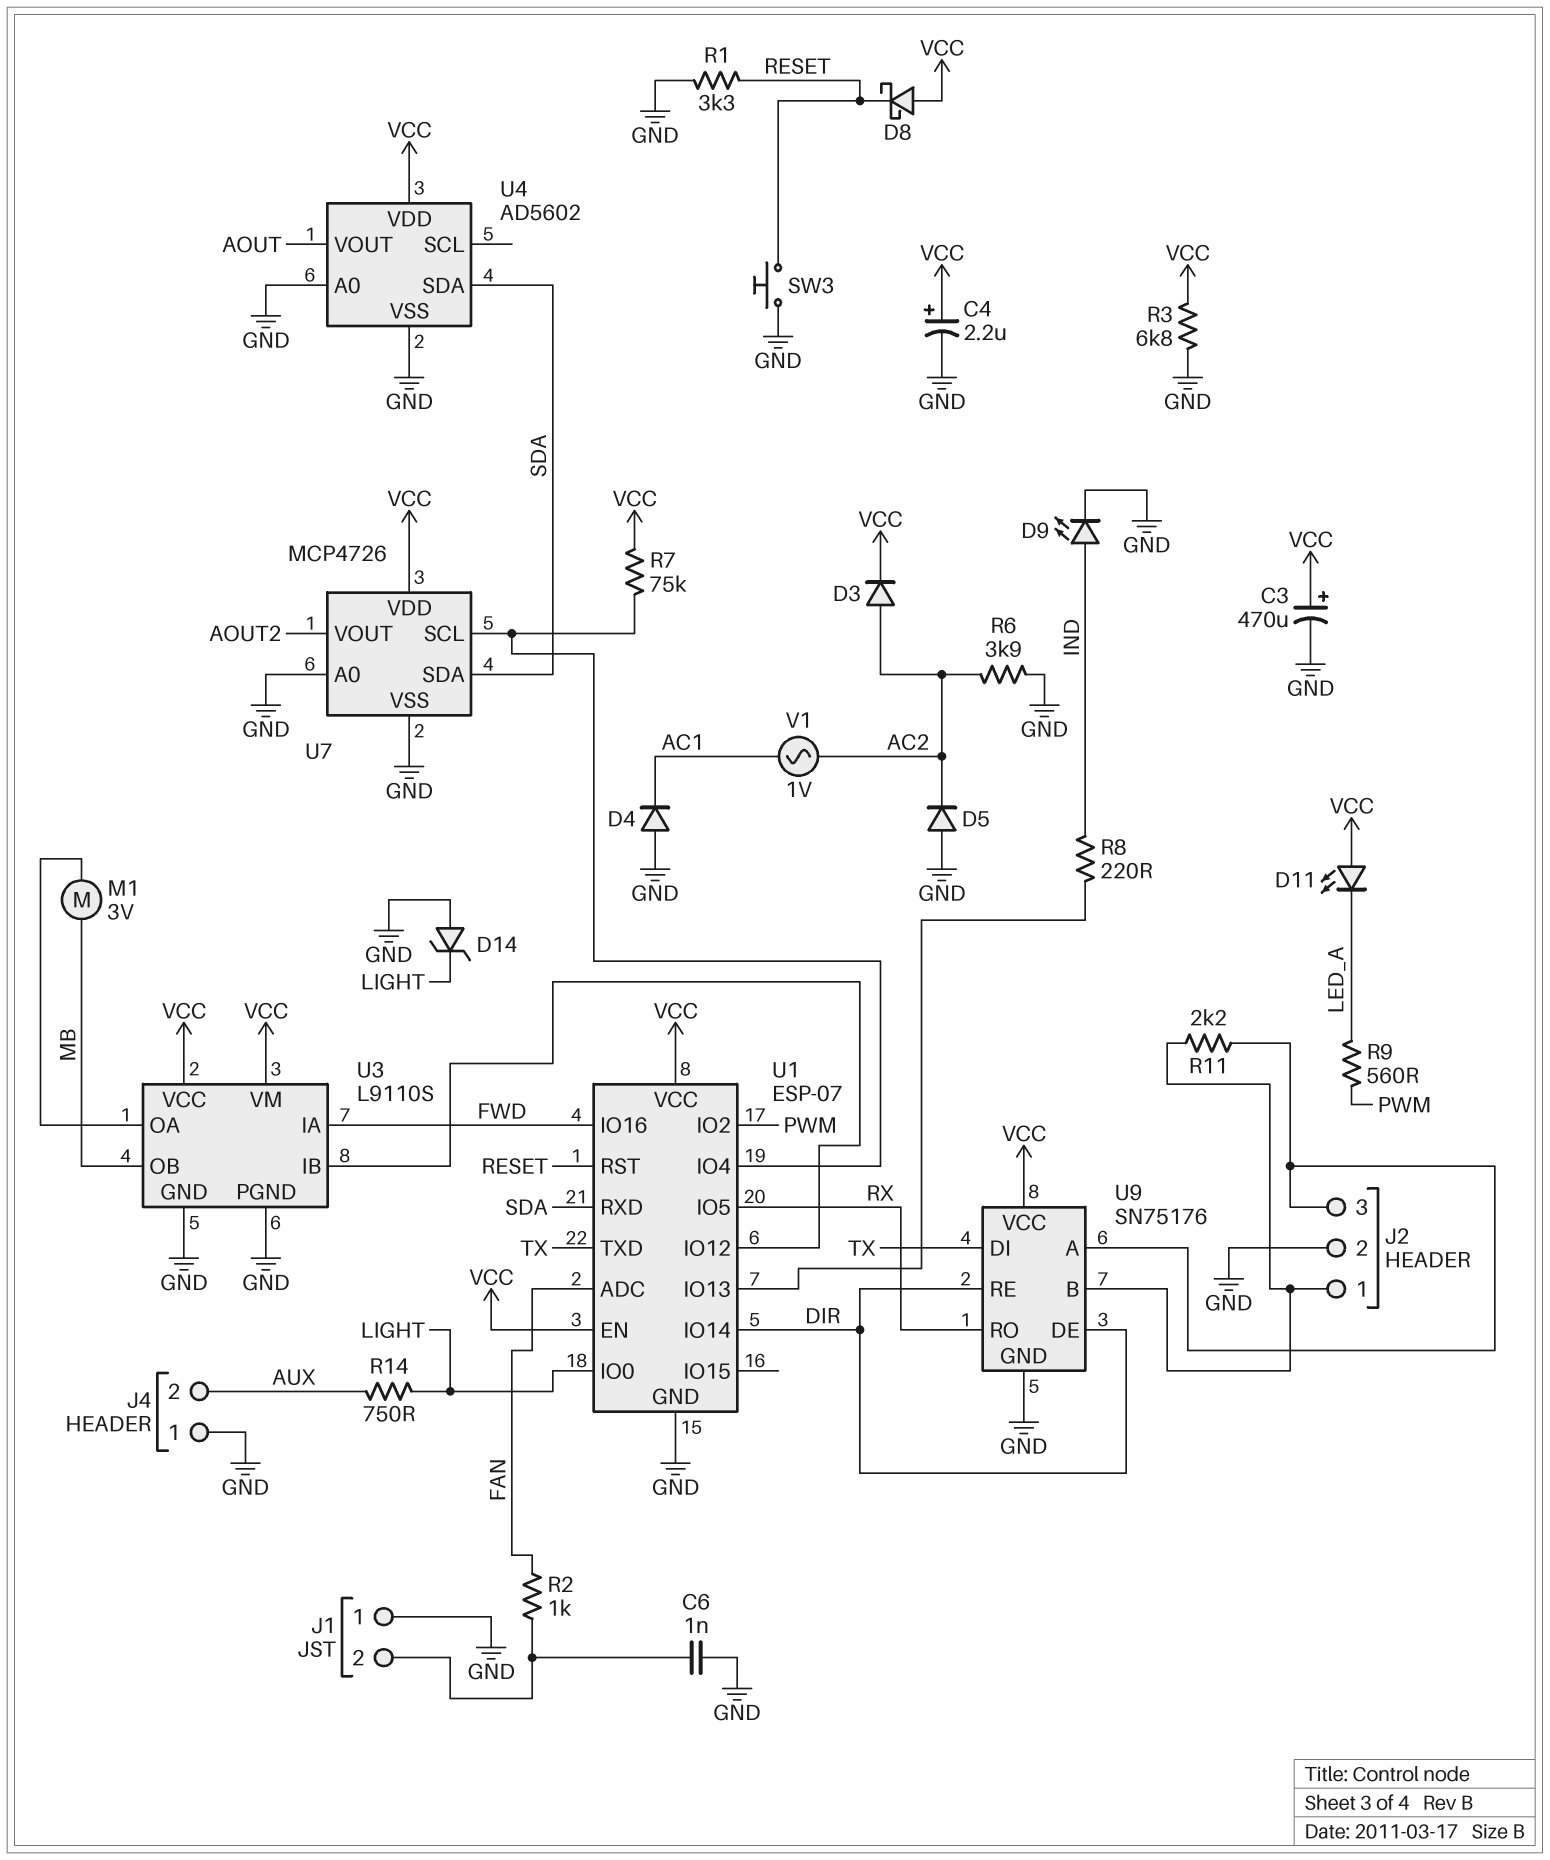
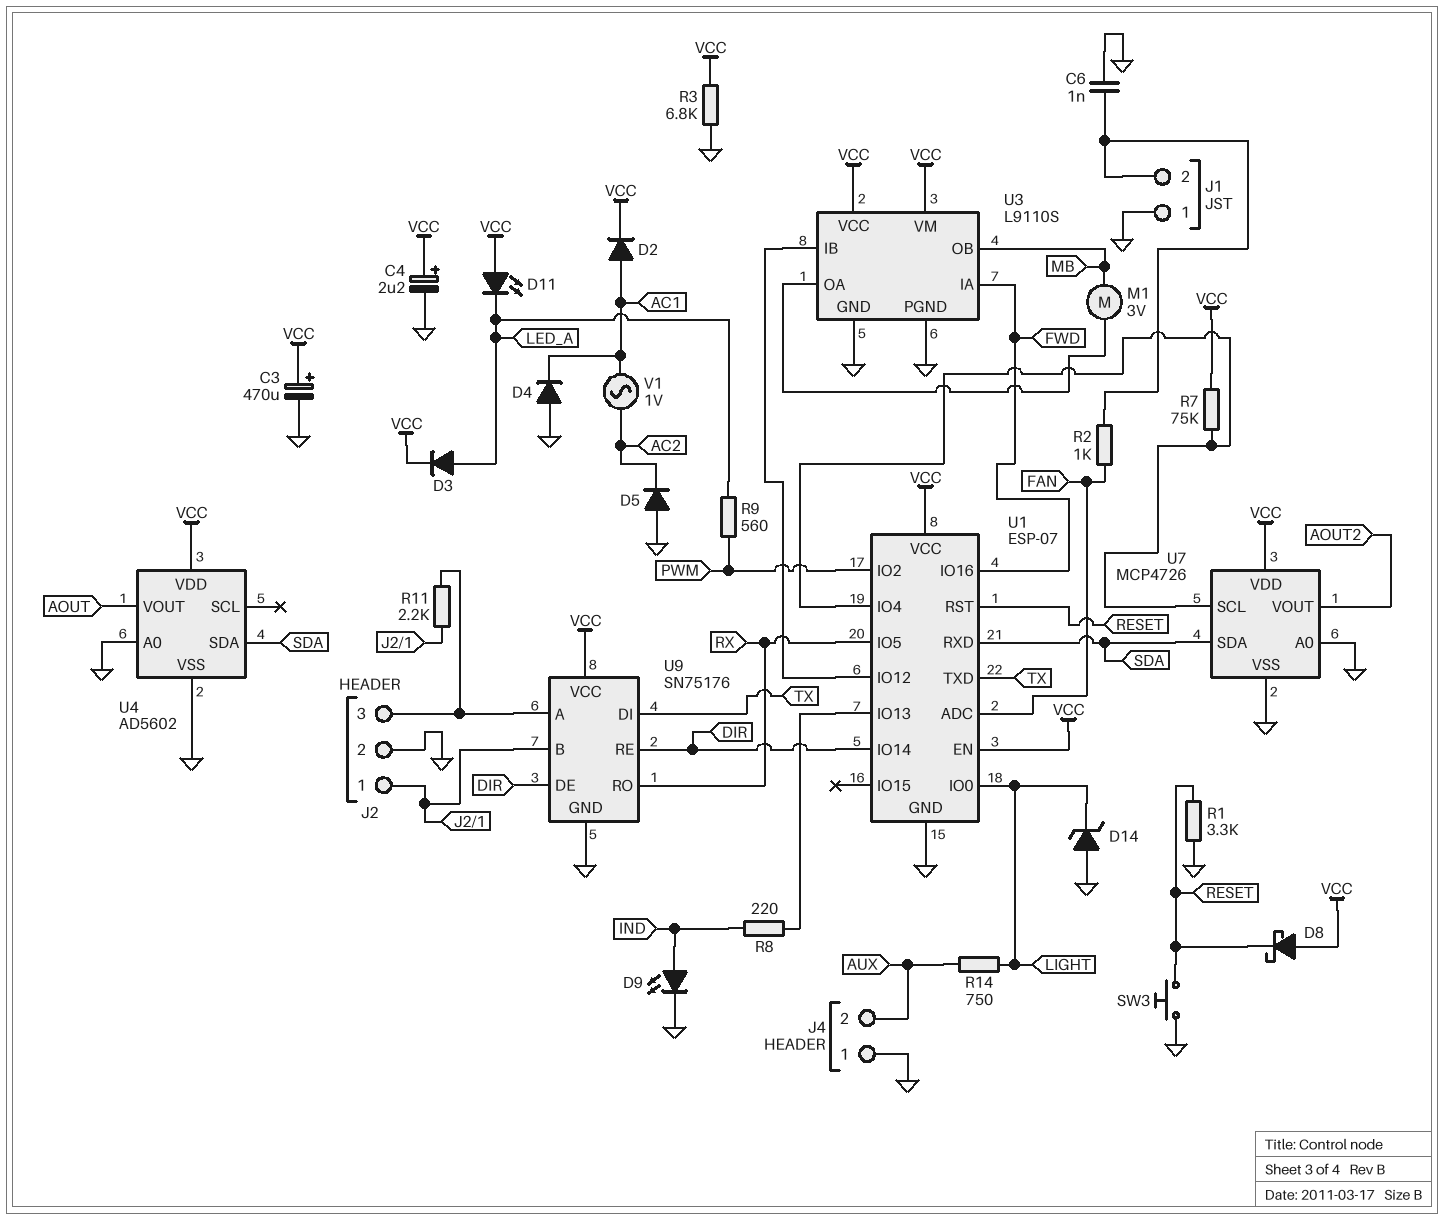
D2: none -> diode (A AC1, K VCC)
D3: diode (A AC2, K VCC) -> diode (A LED_A, K VCC)
R6: 3.9k (AC2, GND) -> none

